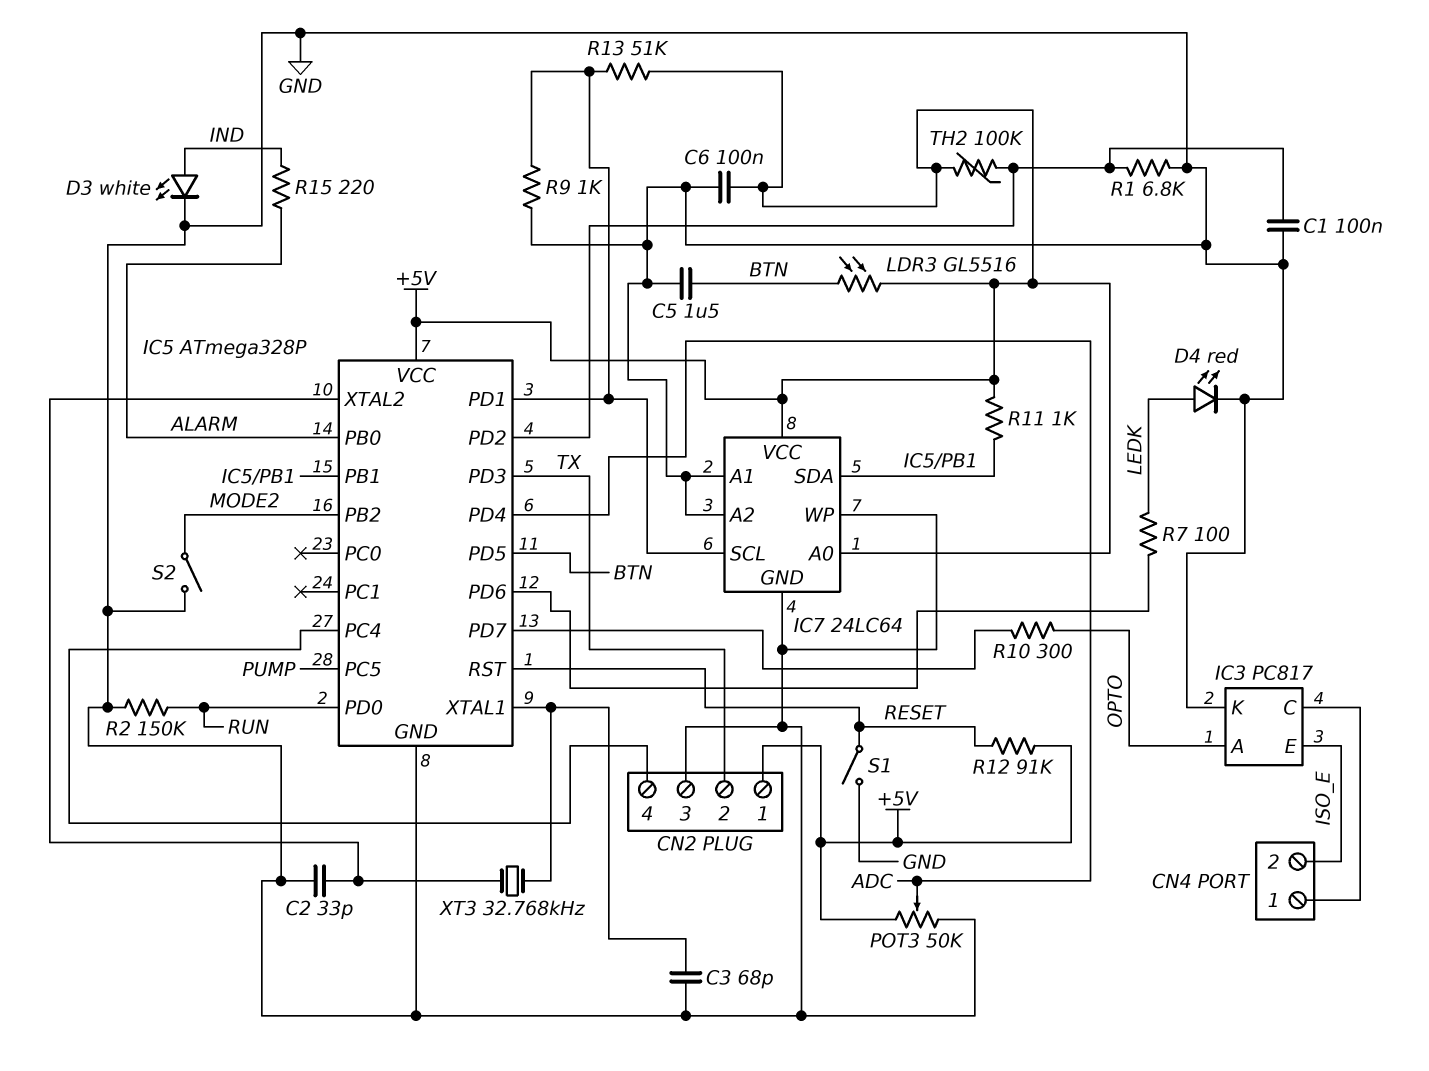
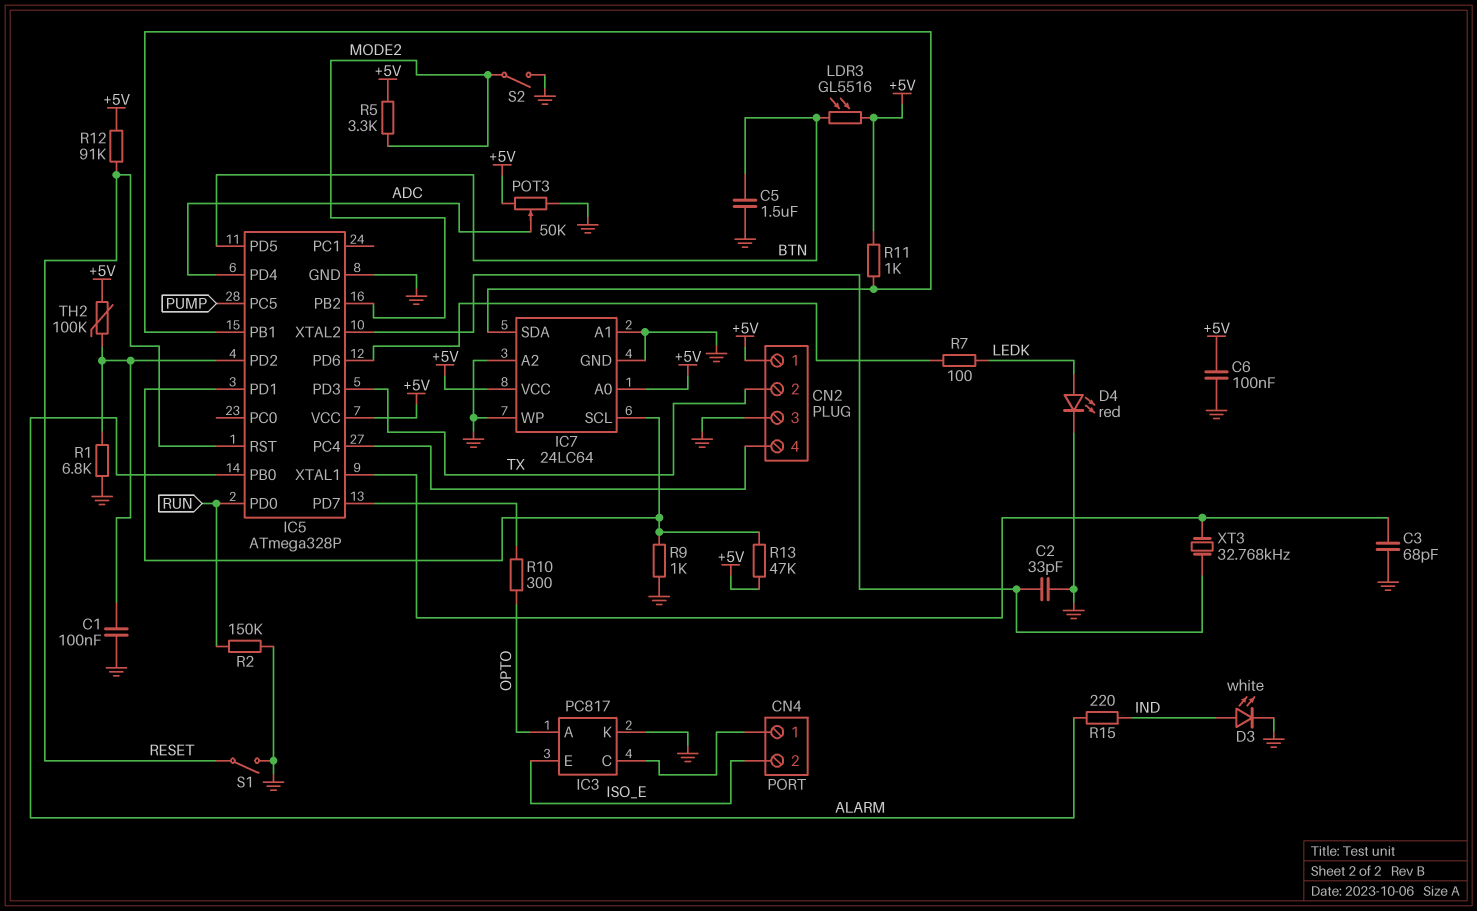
R5: none -> 3.3k (+5V, MODE2)
R13: 51k (+5V, IC5/PD1) -> 47k (+5V, IC5/PD1)

